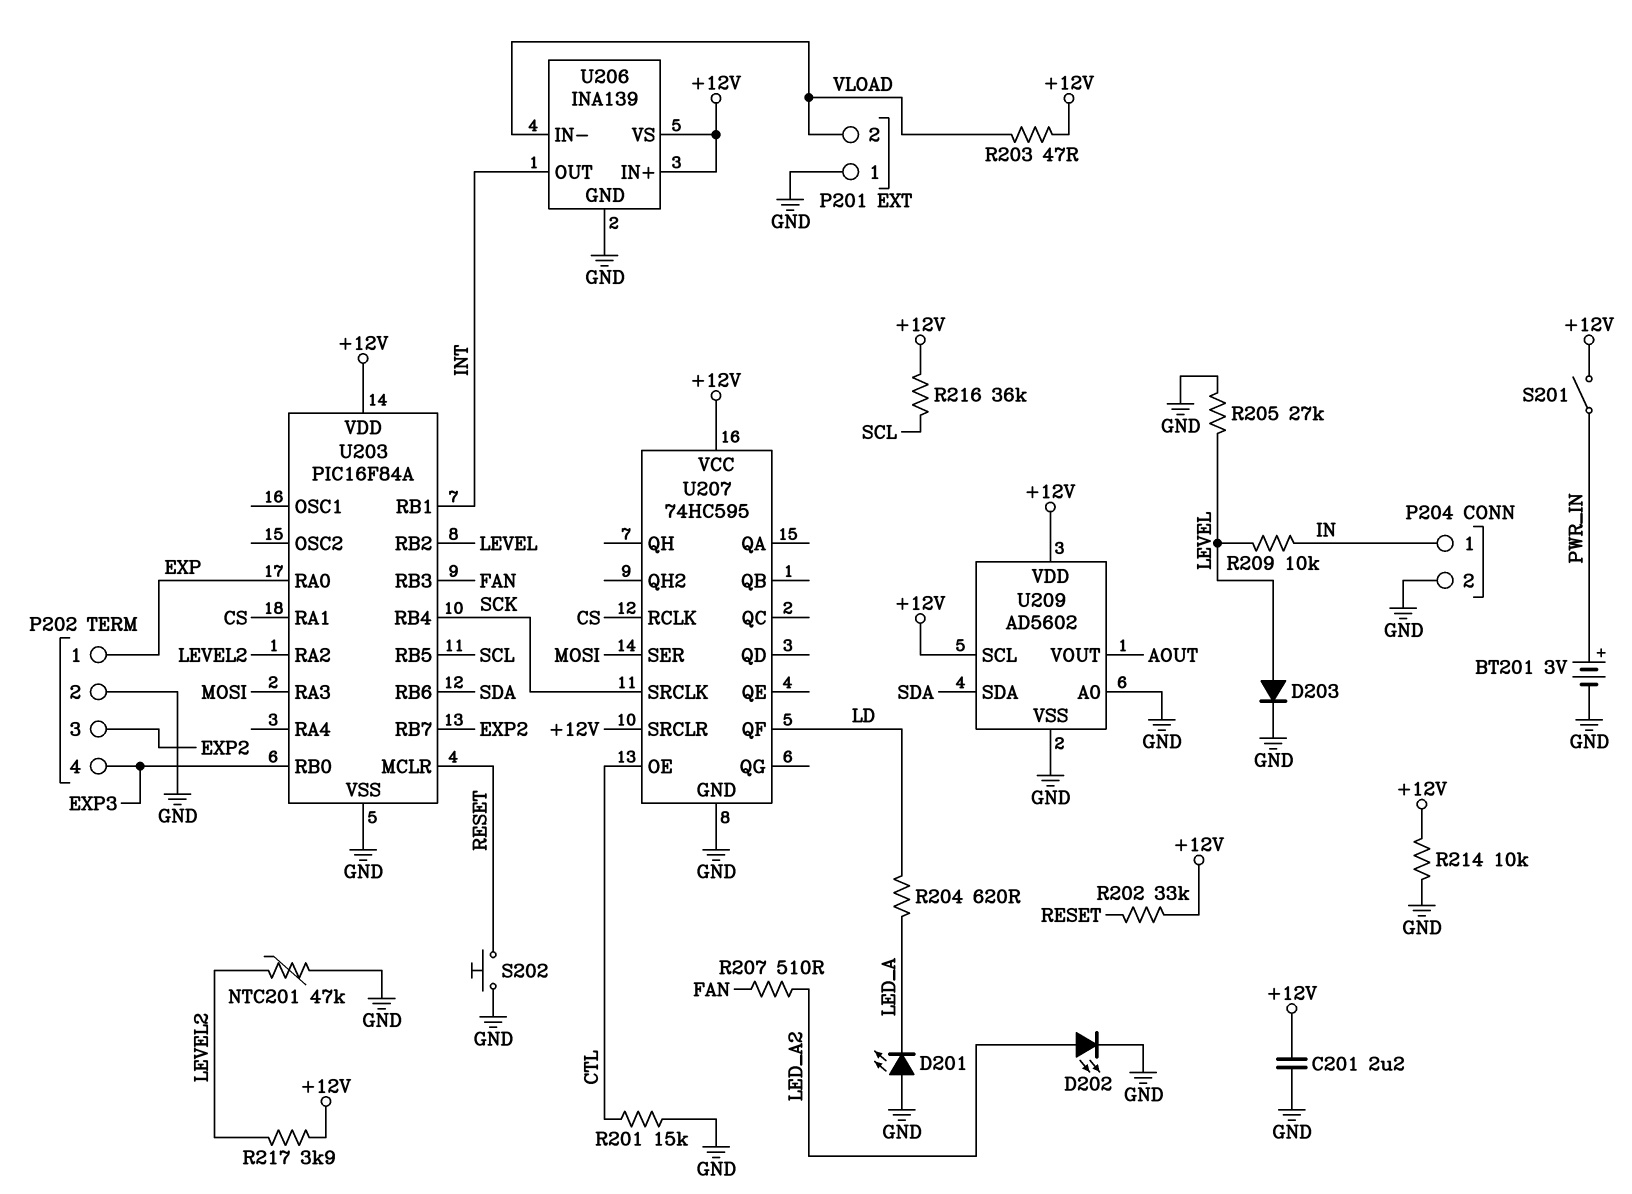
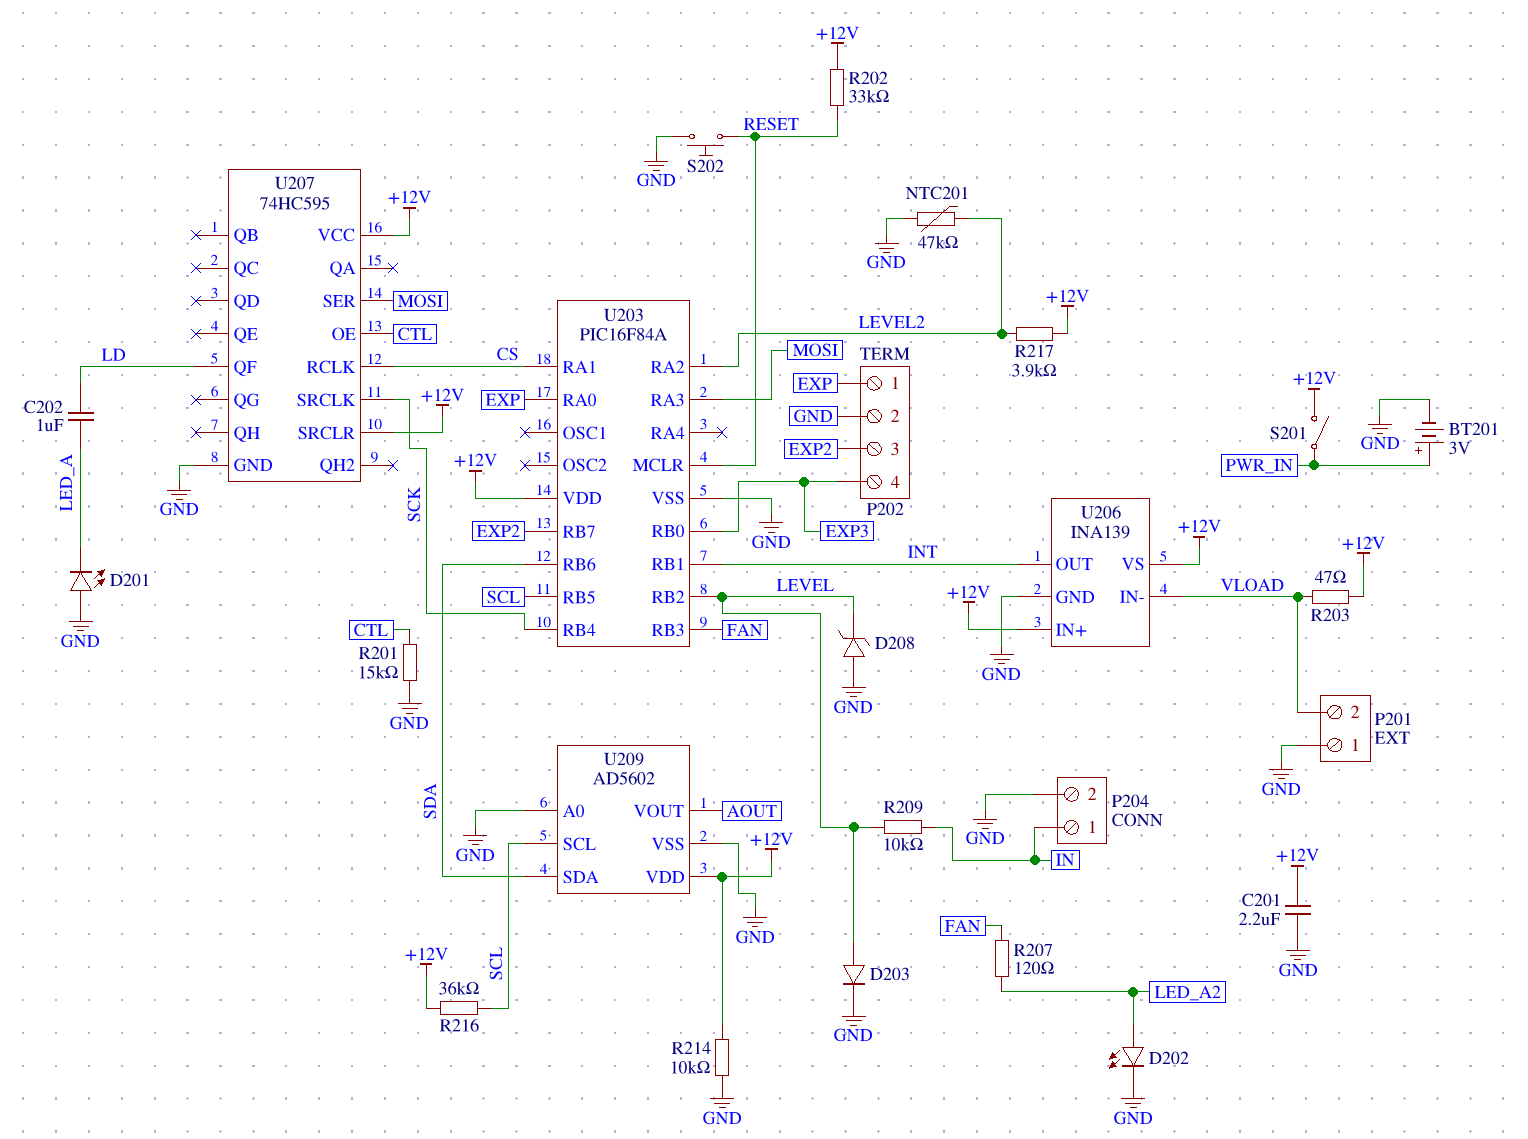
C202: none -> 1uF (LD, LED_A)
D208: none -> zener (A GND, K LEVEL)
R204: 620 (LD, LED_A) -> none
R205: 27k (GND, LEVEL) -> none
R207: 510 (FAN, LED_A2) -> 120 (FAN, LED_A2)
U209 pin SCL: +12V -> SCL

